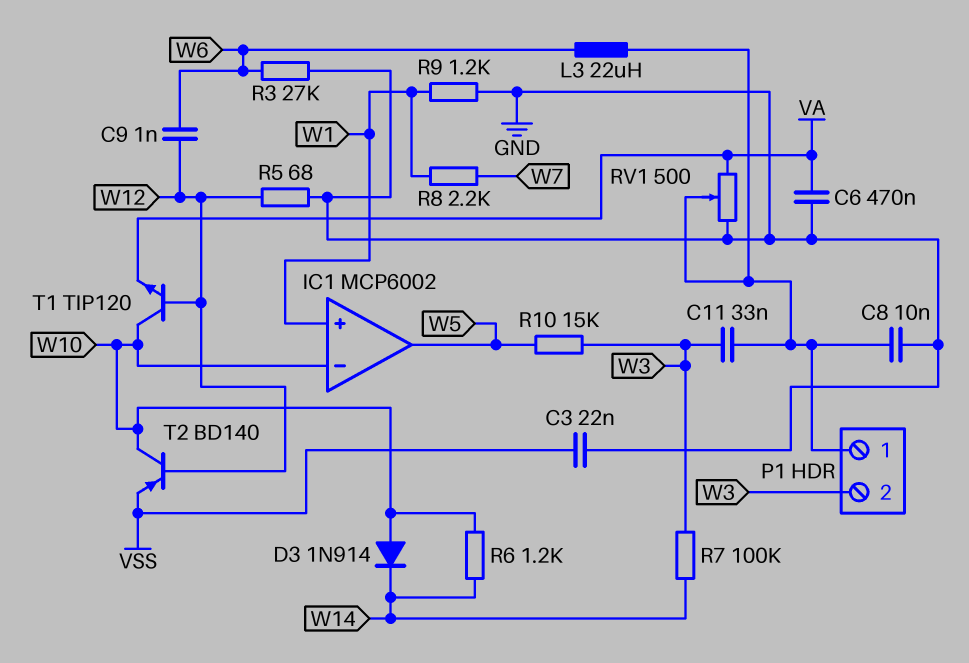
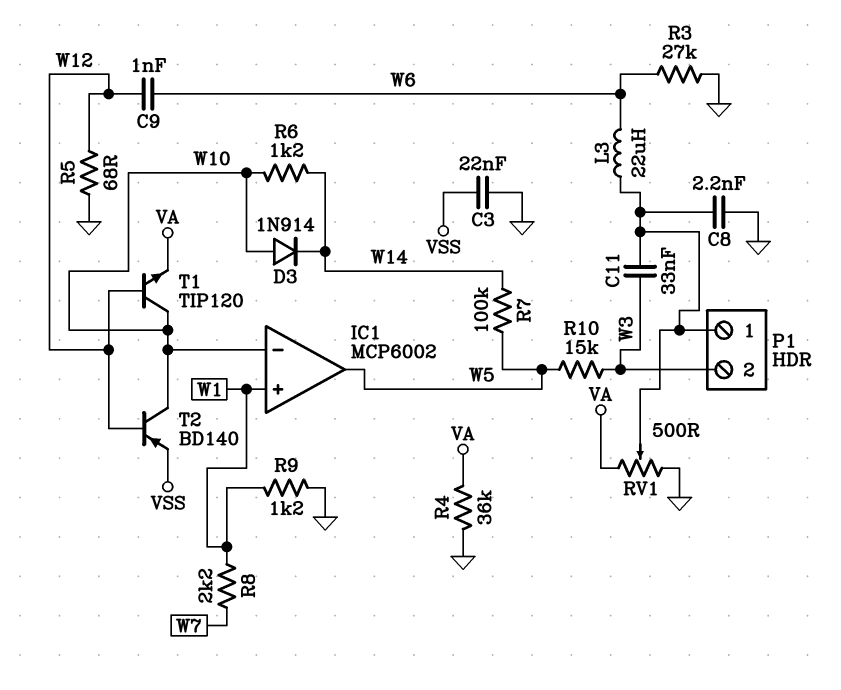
C6: 470nF (GND, VA) -> none
C8: 10nF (GND, P1/1) -> 2.2nF (GND, P1/1)
R4: none -> 36k (GND, VA)
R7: 100k (W3, W14) -> 100k (W5, W14)

